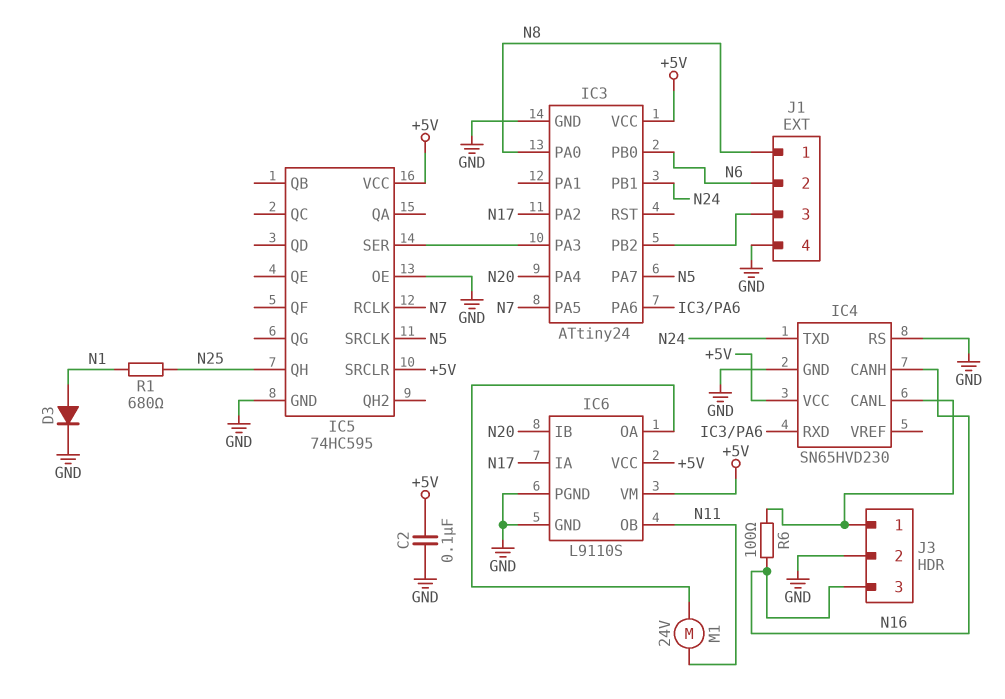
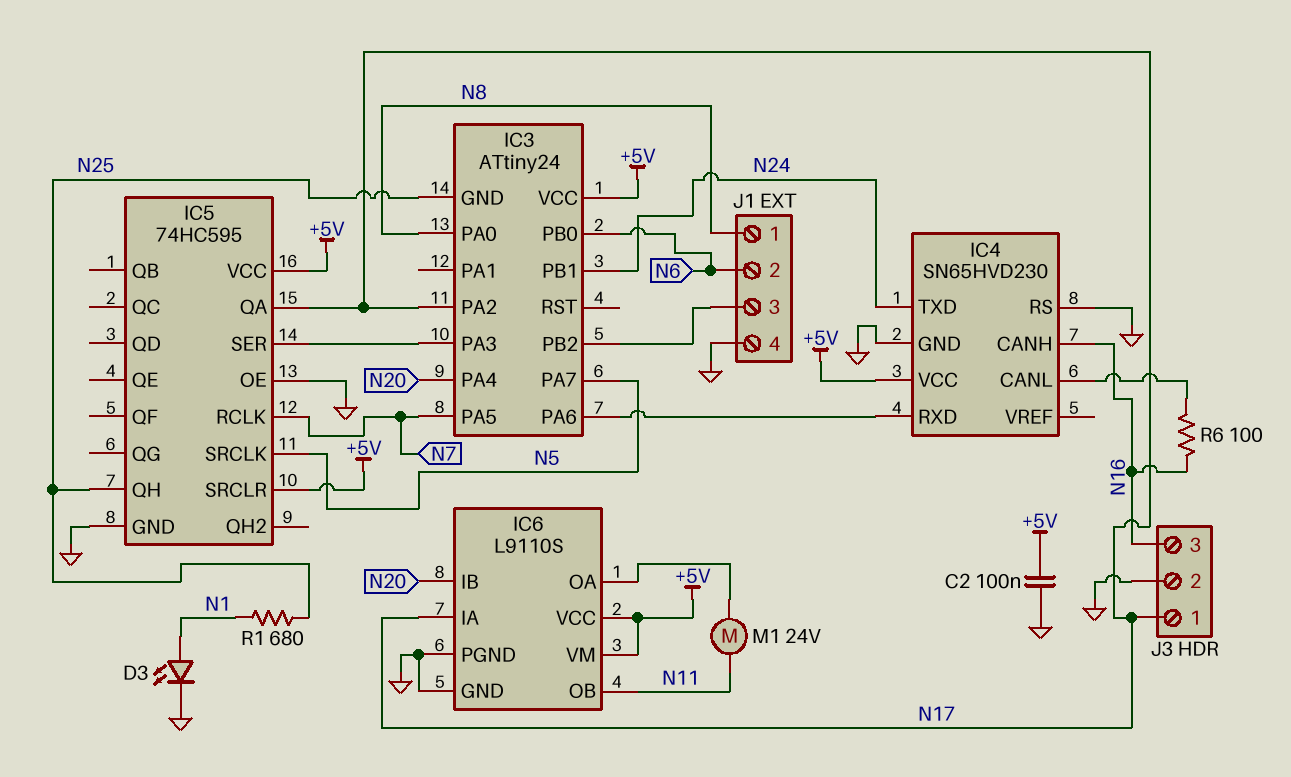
D3: diode (A N1, K GND) -> LED (A N1, K GND)
IC3 pin GND: GND -> N25
IC5 pin QA: none -> N17
J3 pin 1: IC4/CANL -> N17

